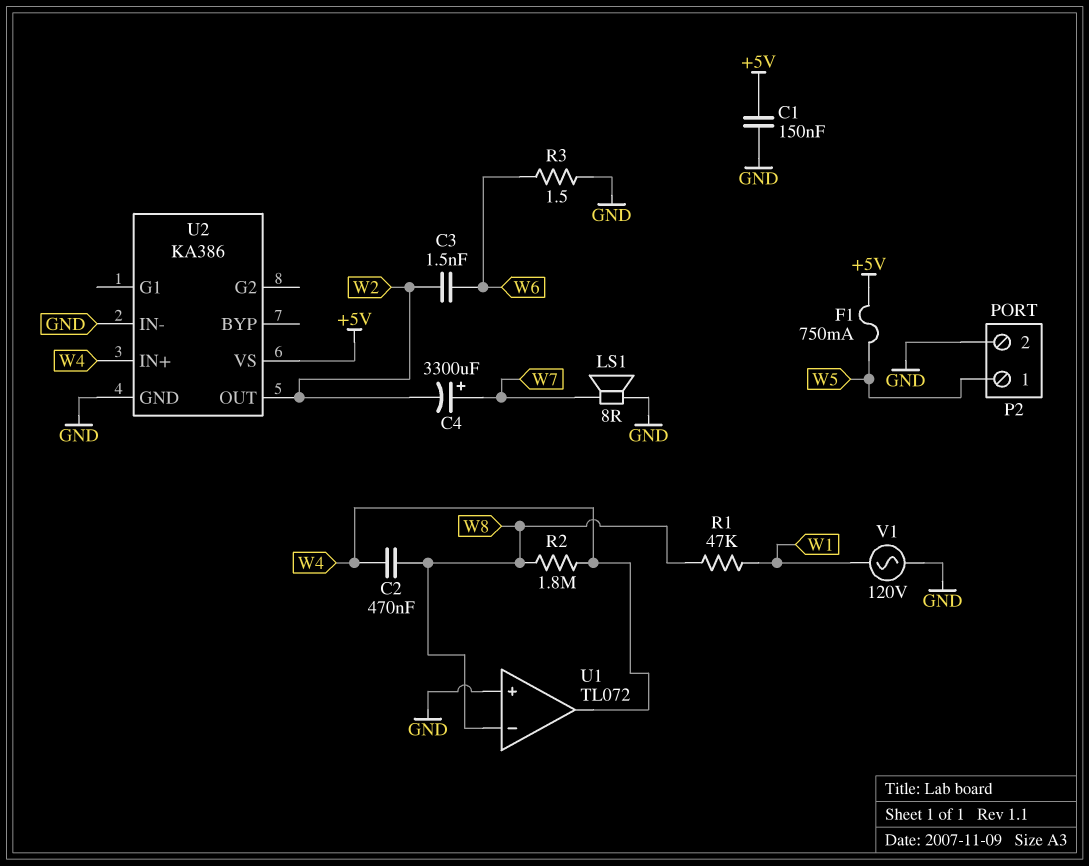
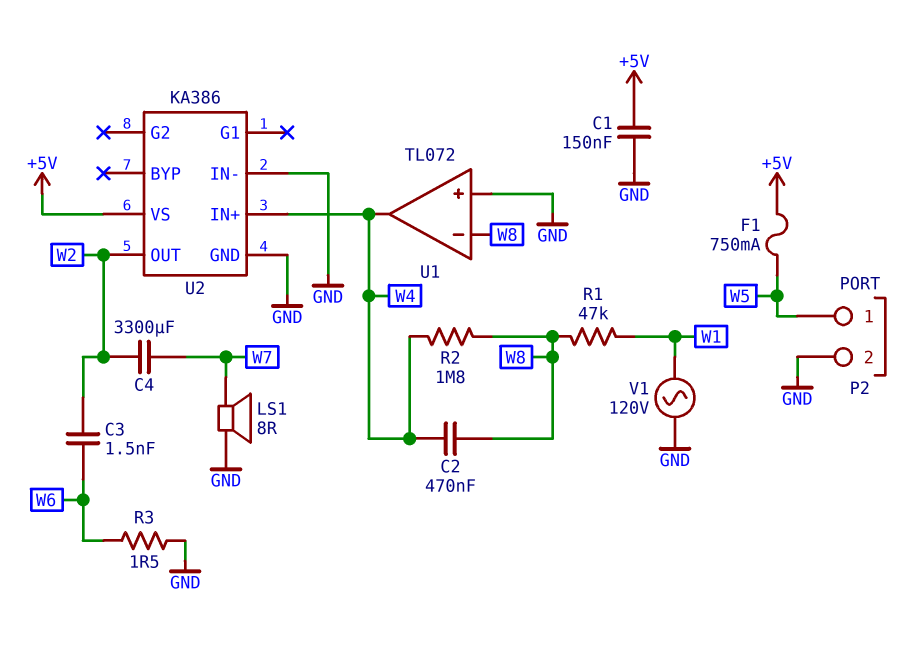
C4: 3300uF (plus W7, minus W2) -> 3300uF (W2, W7)

